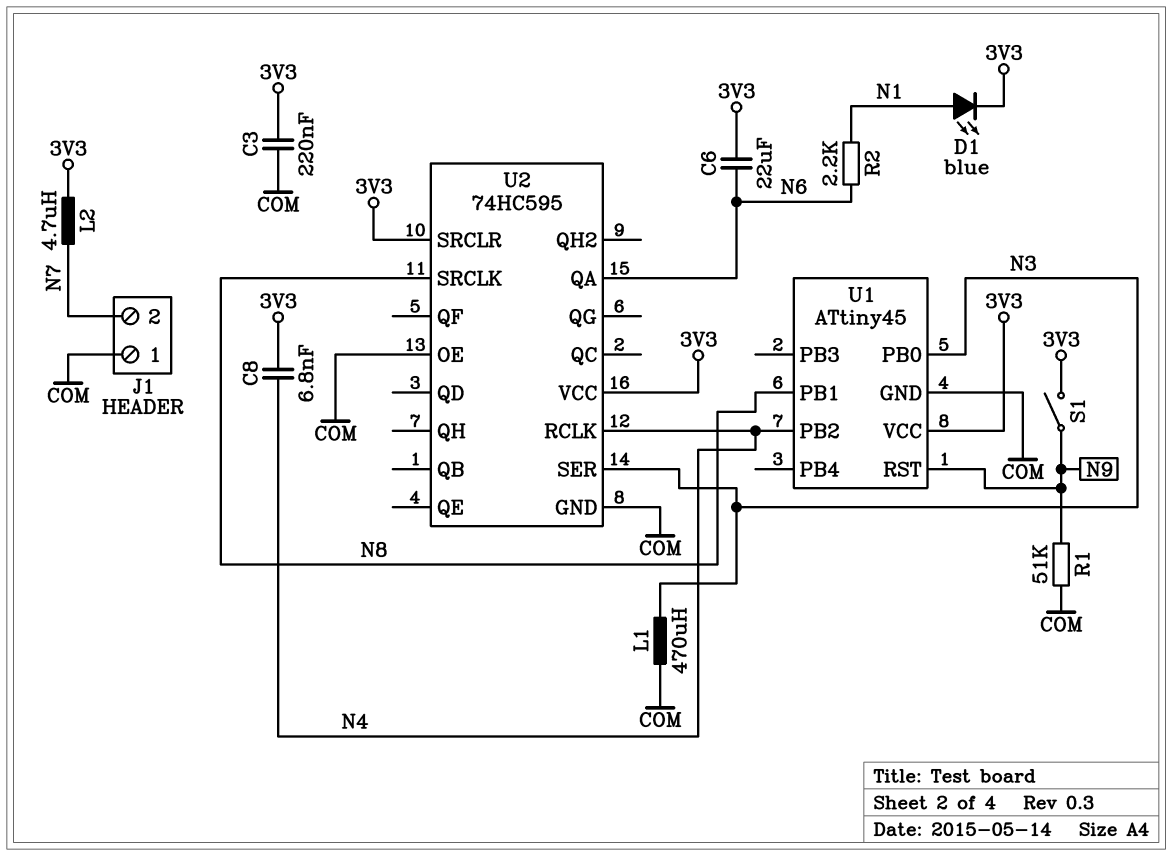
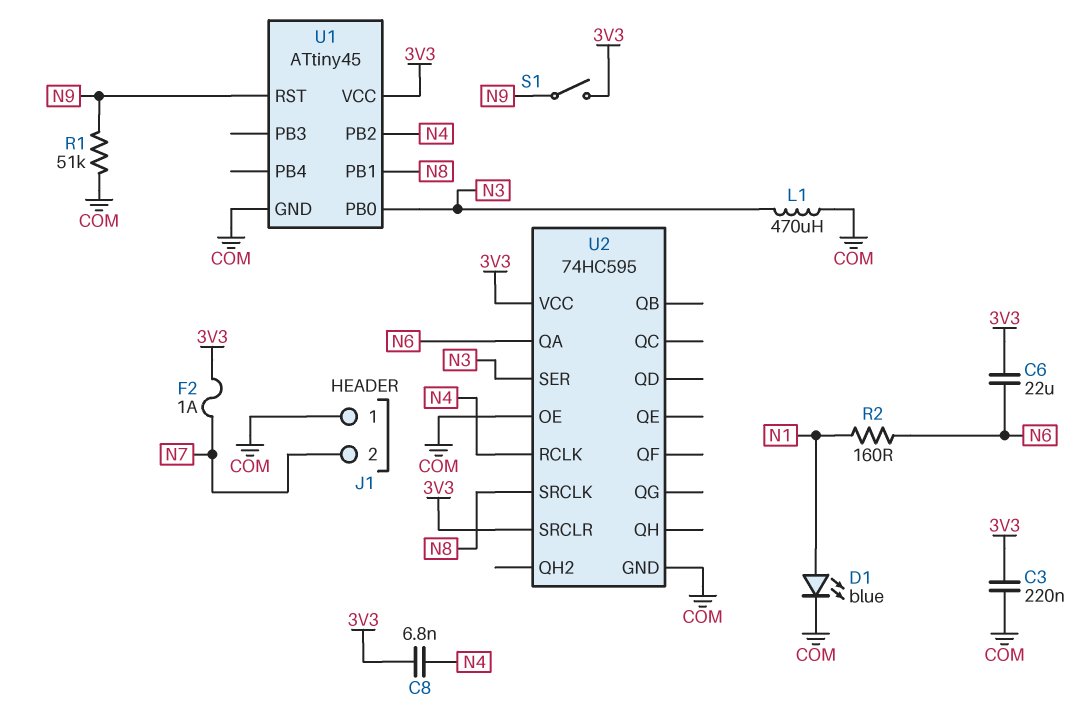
D1: LED blue (A N1, K 3V3) -> LED blue (A N1, K COM)
F2: none -> 1A (3V3, N7)
L2: 4.7uH (3V3, N7) -> none
R2: 2.2k (N1, N6) -> 160 (N1, N6)

